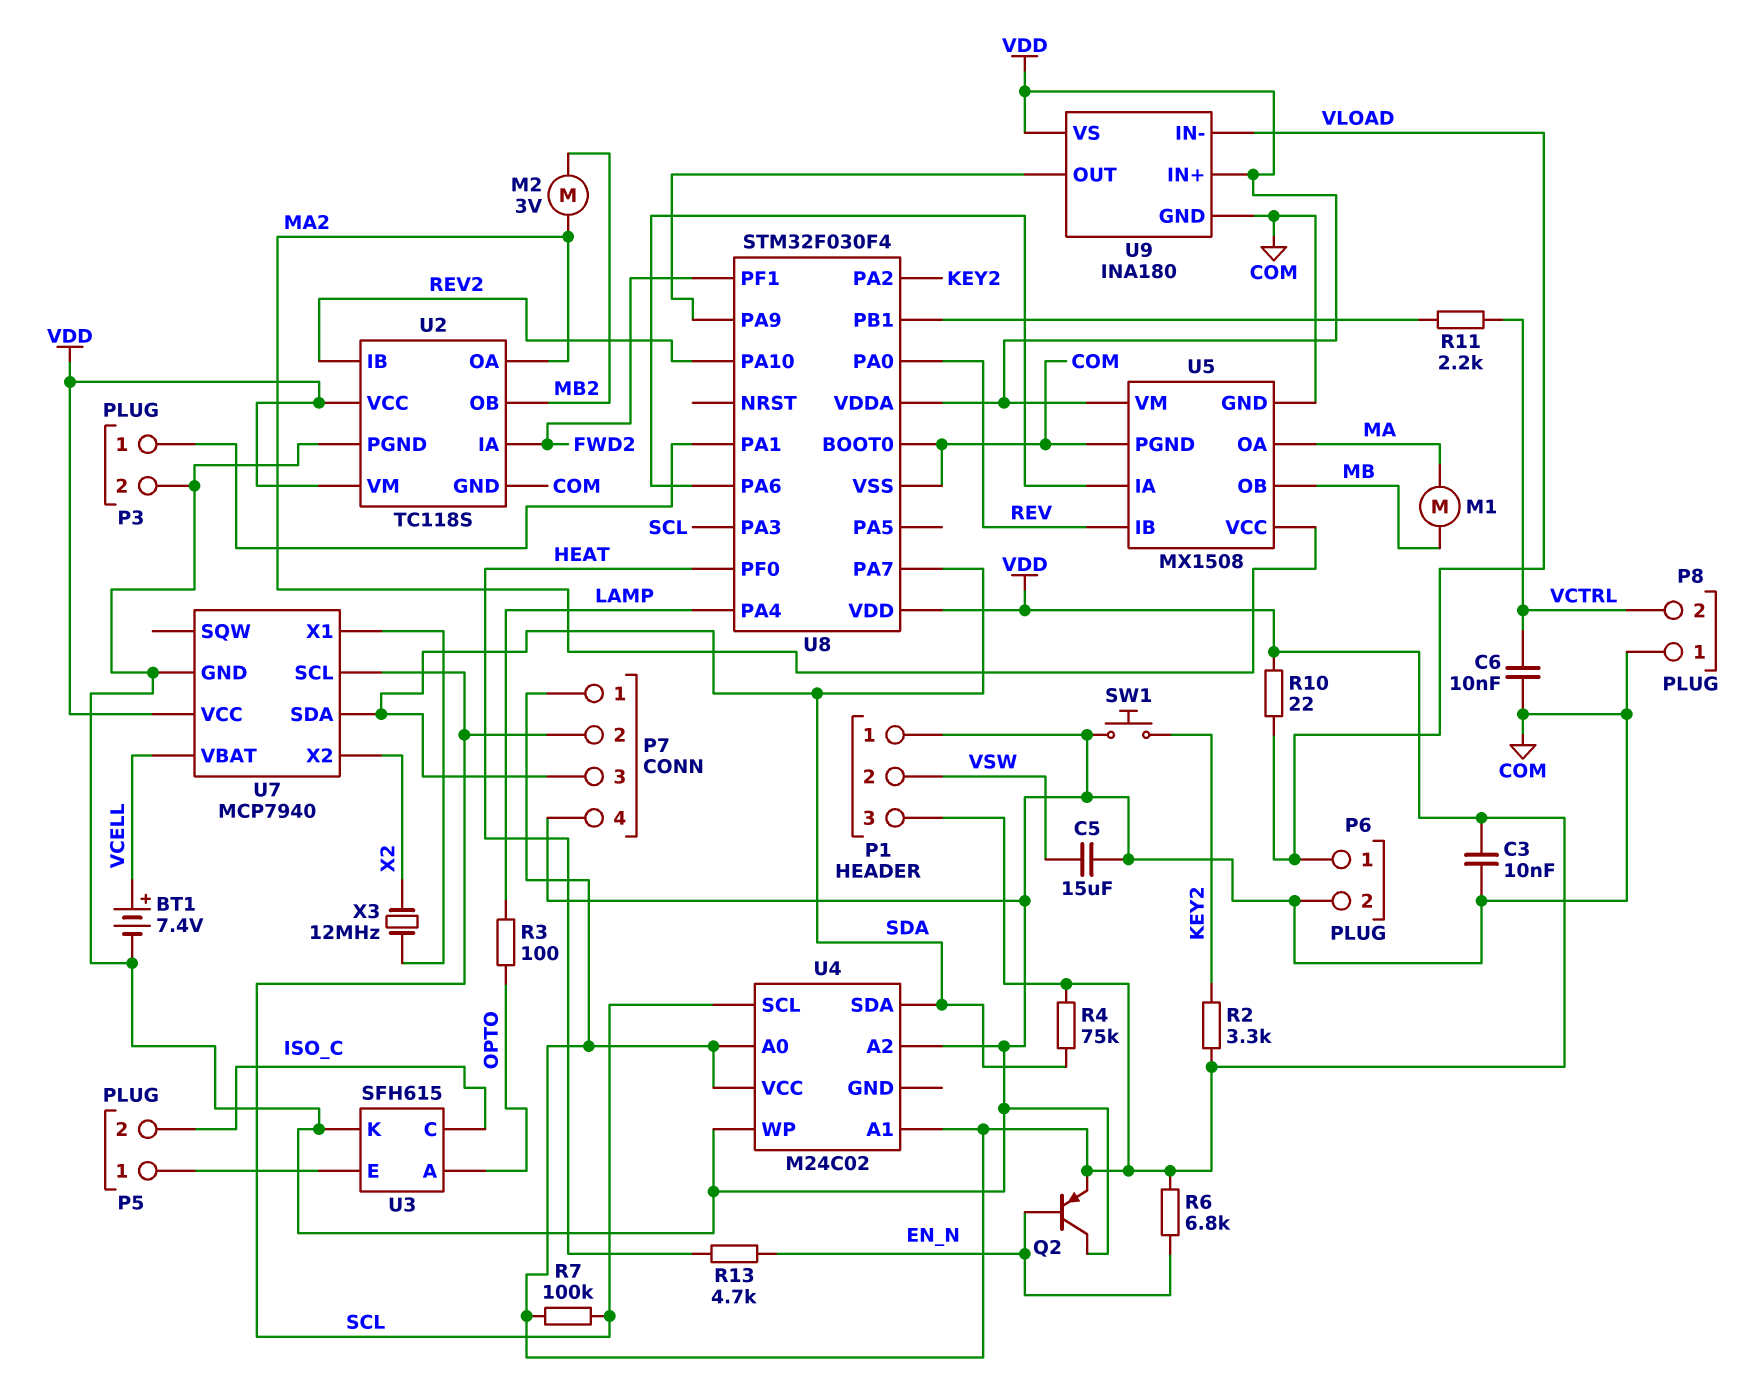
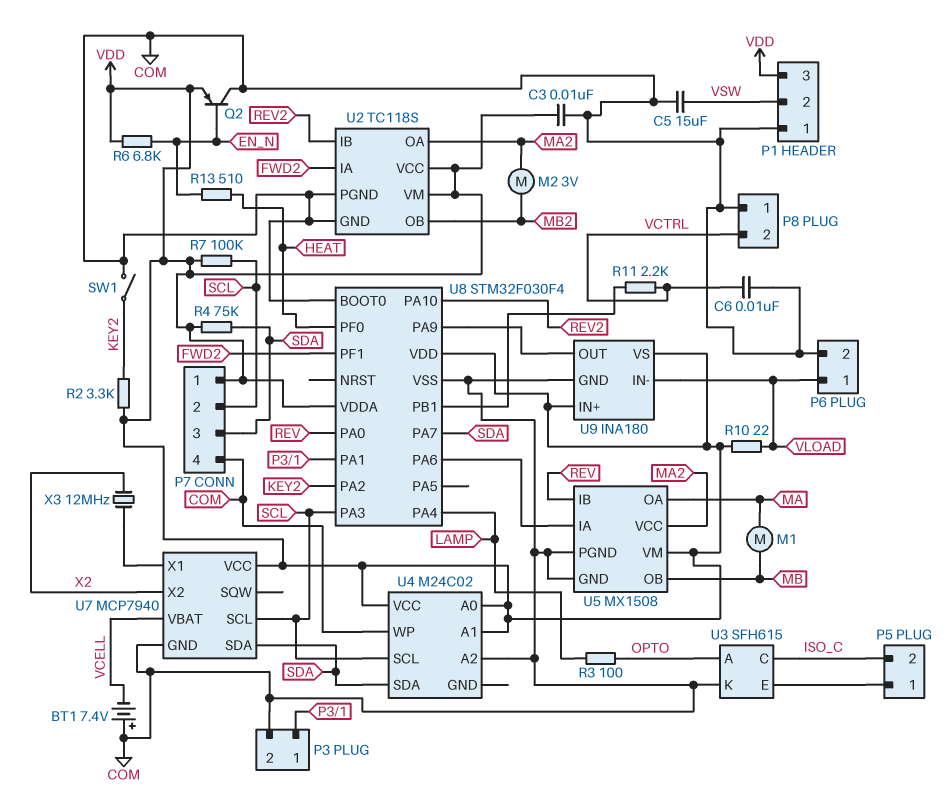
BT1: 7.4V (plus VCELL, minus COM) -> 7.4V (plus COM, minus VCELL)
R13: 4.7k (EN_N, HEAT) -> 510 (EN_N, HEAT)
SW1: button (COM, KEY2) -> switch (COM, KEY2)

